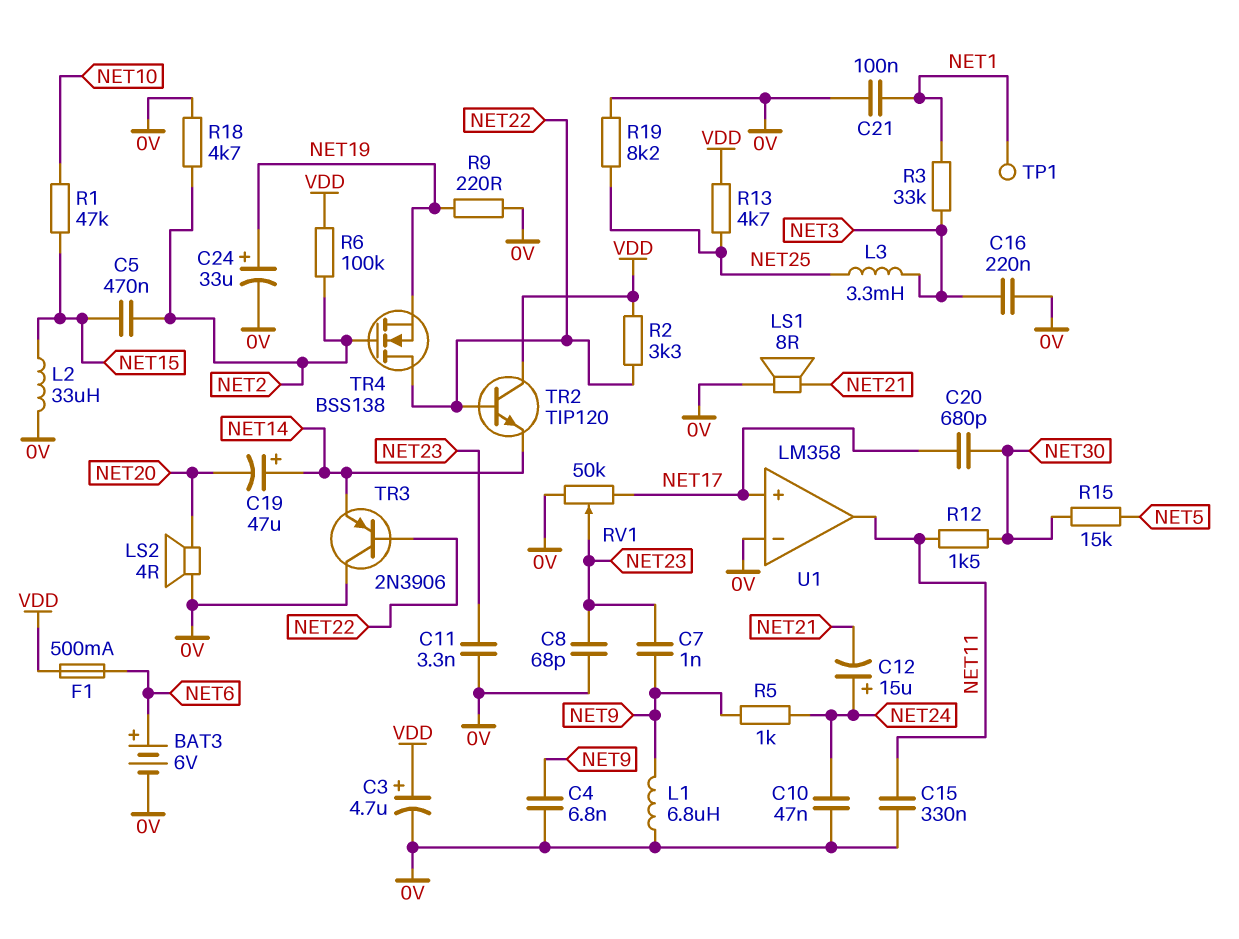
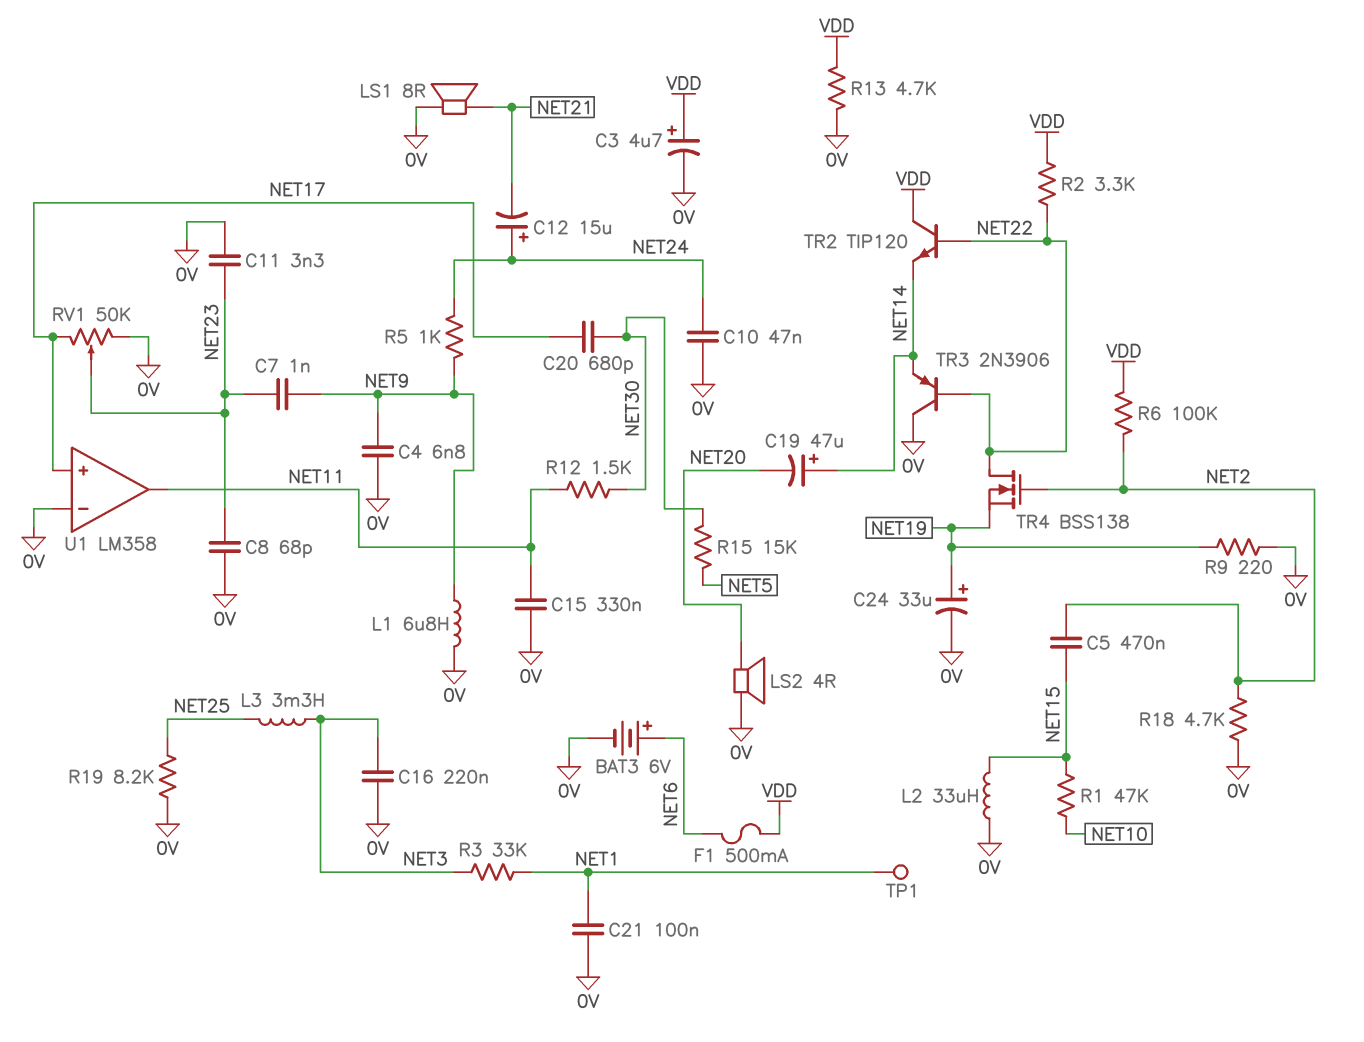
R13: 4.7k (NET25, VDD) -> 4.7k (0V, VDD)

